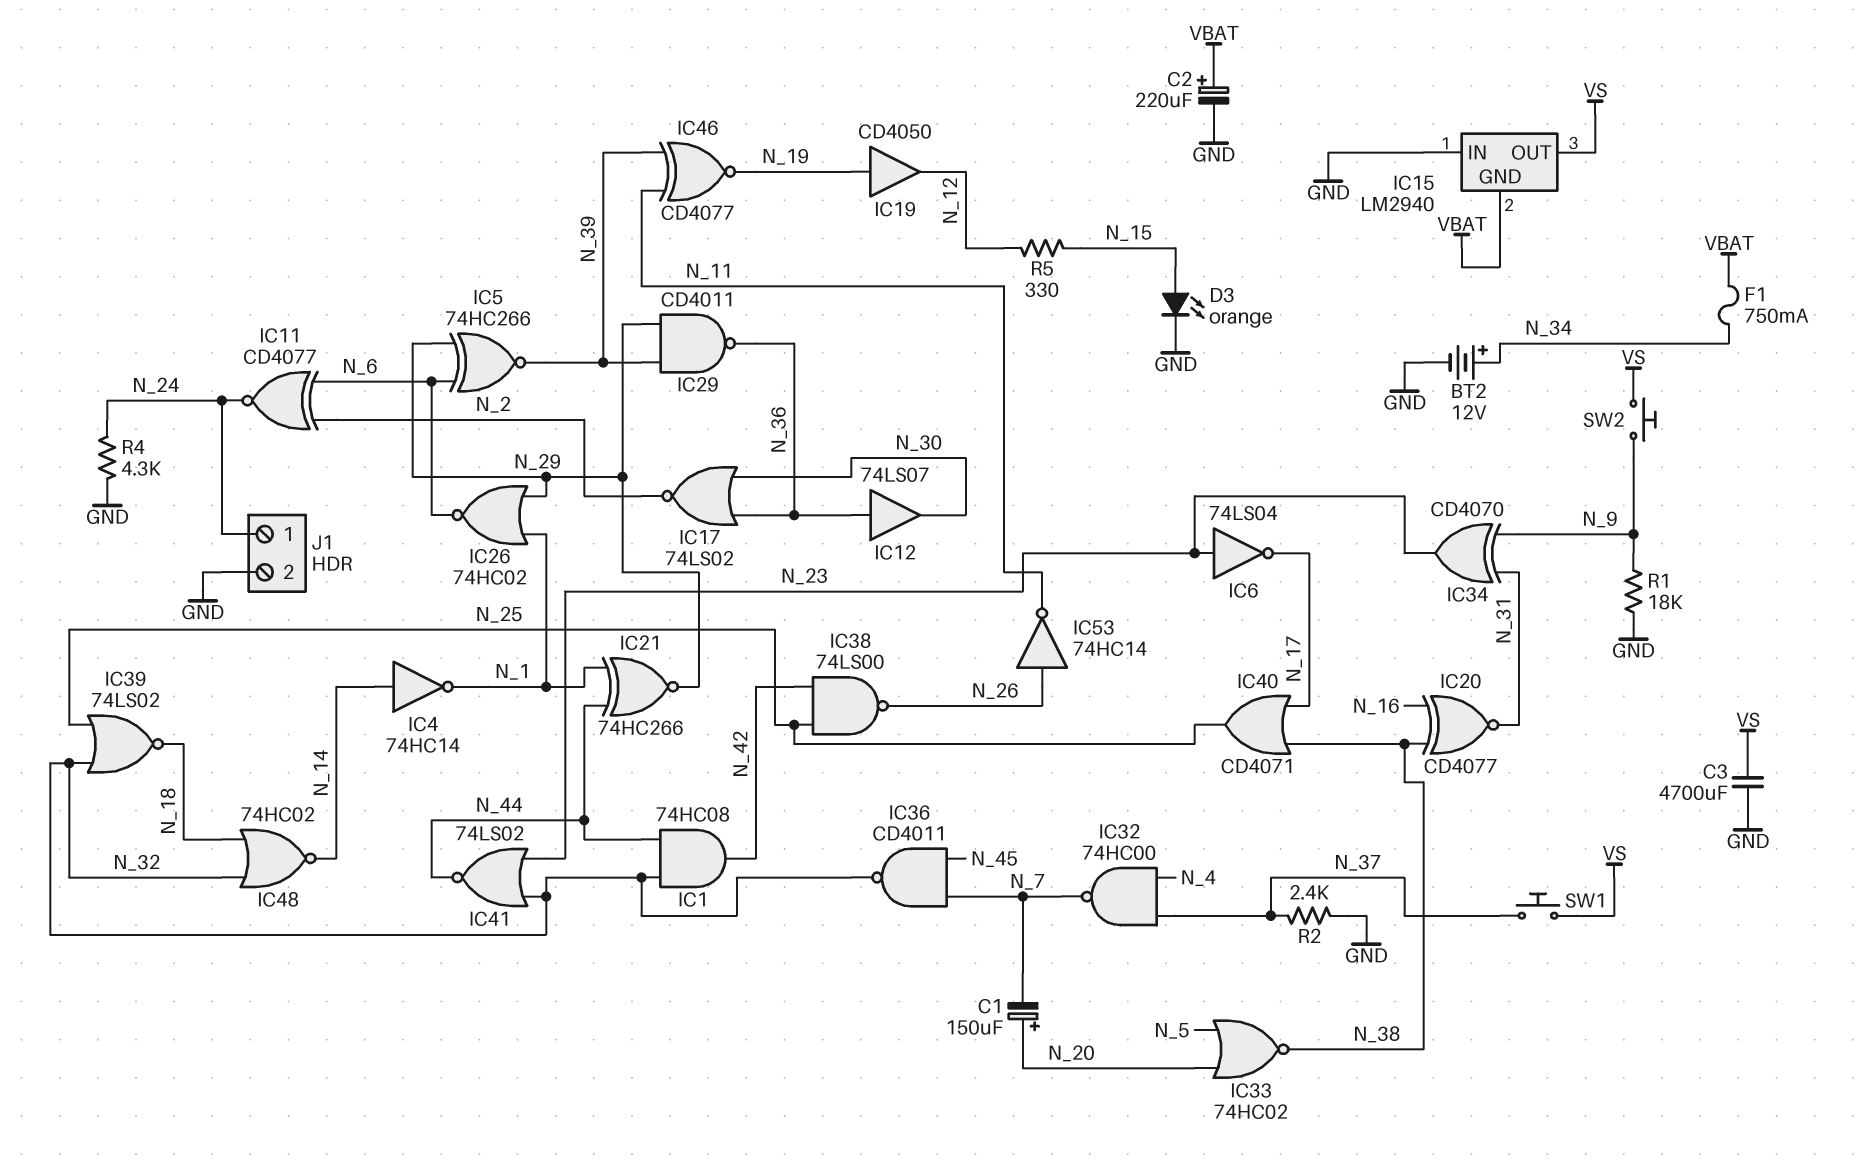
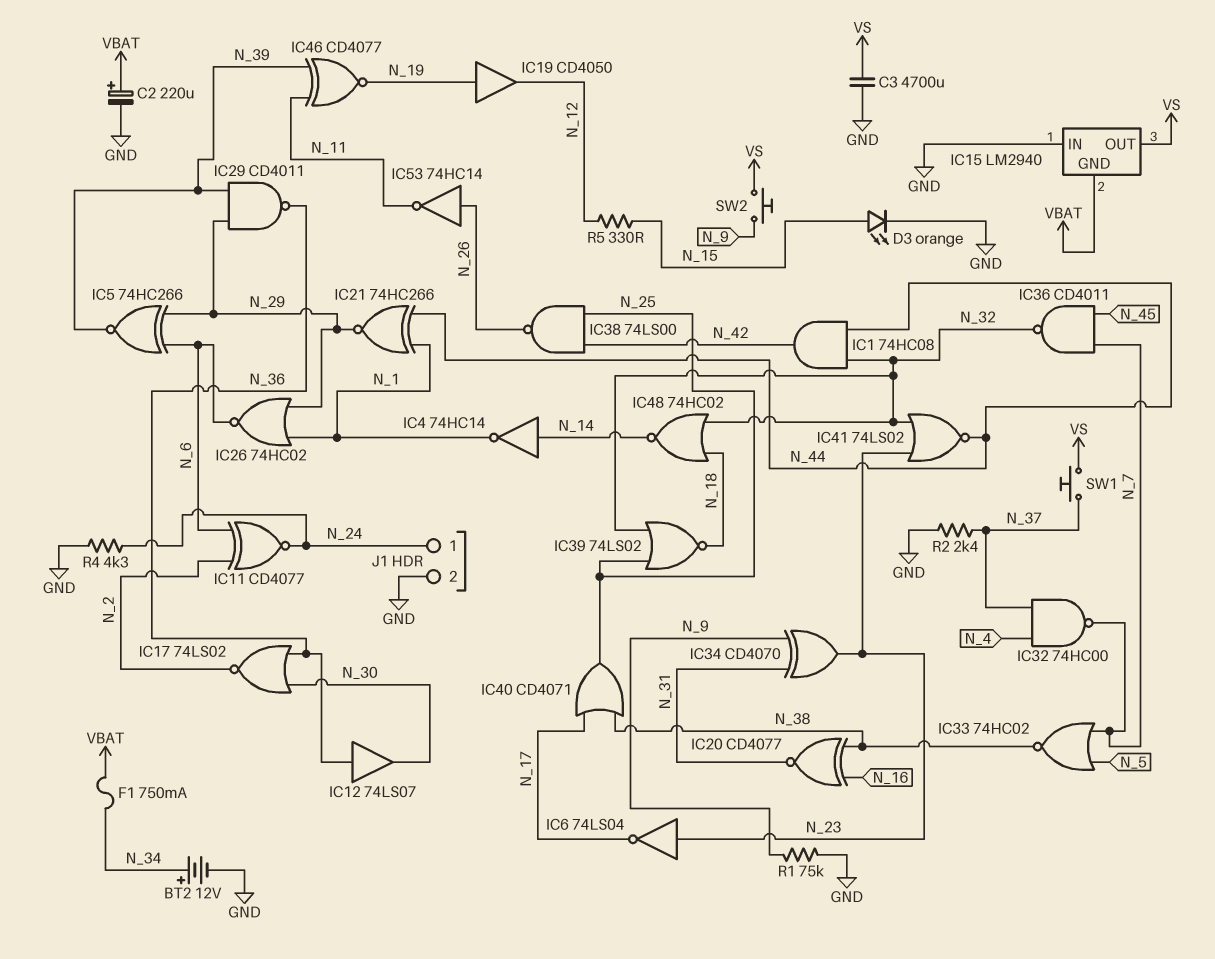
C1: 150uF (plus N_20, minus N_7) -> none
IC33: NOR 74HC02 (in N_5, in N_20, out N_38) -> NOR 74HC02 (in N_5, in N_7, out N_38)
R1: 18k (GND, N_9) -> 75k (GND, N_9)

